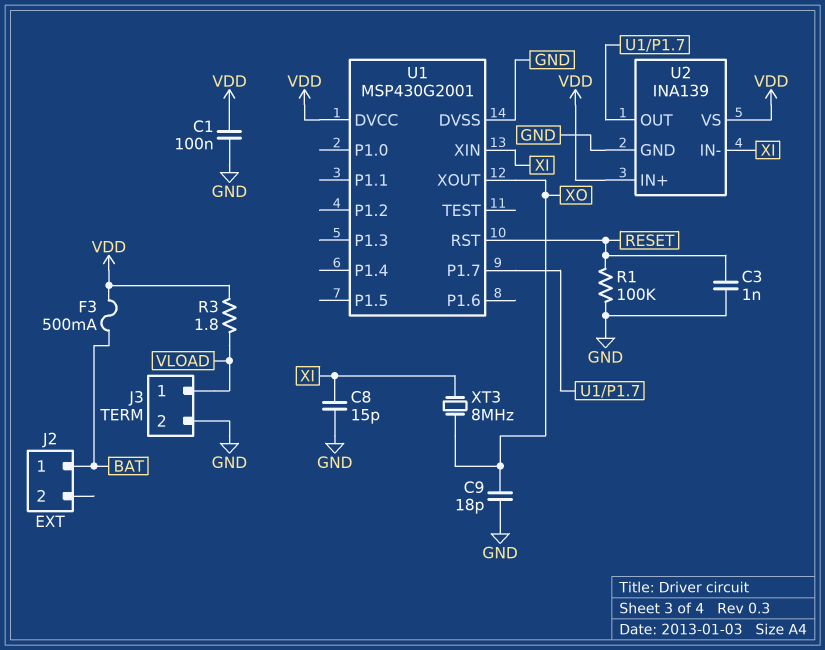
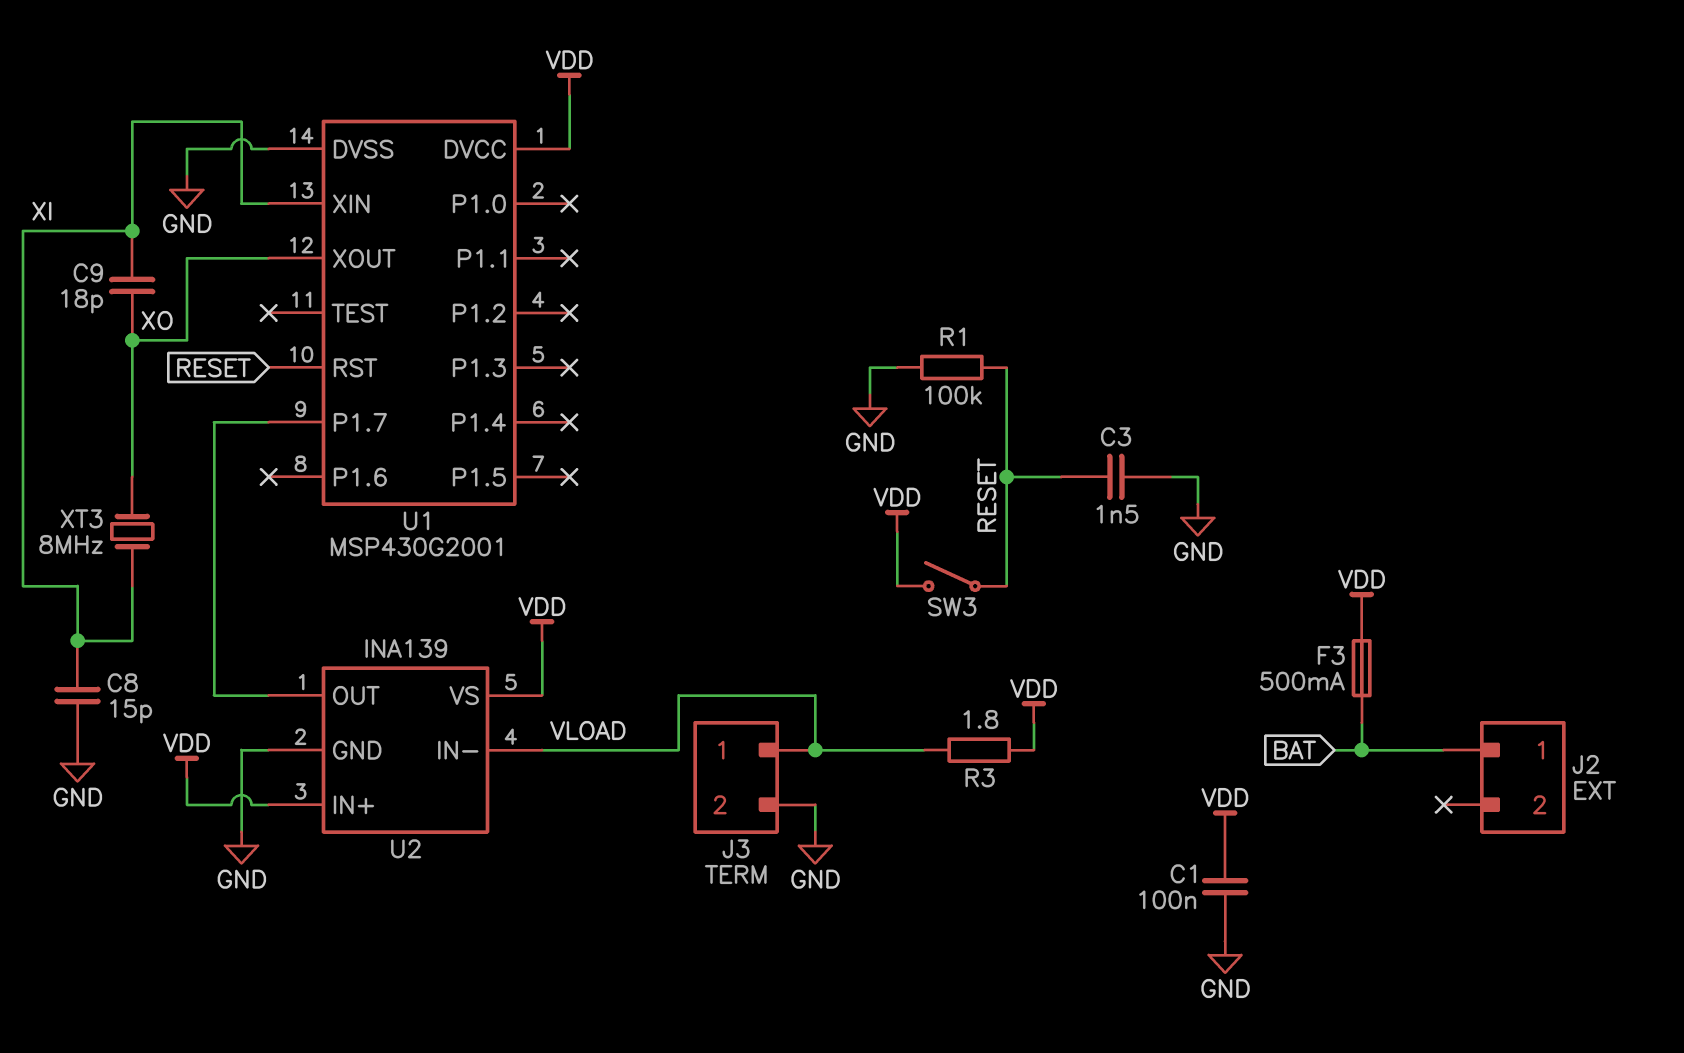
C3: 1nF (GND, RESET) -> 1.5nF (GND, RESET)
C9: 18pF (GND, XO) -> 18pF (XI, XO)
SW3: none -> switch (RESET, VDD)
U2 pin IN-: XI -> VLOAD

